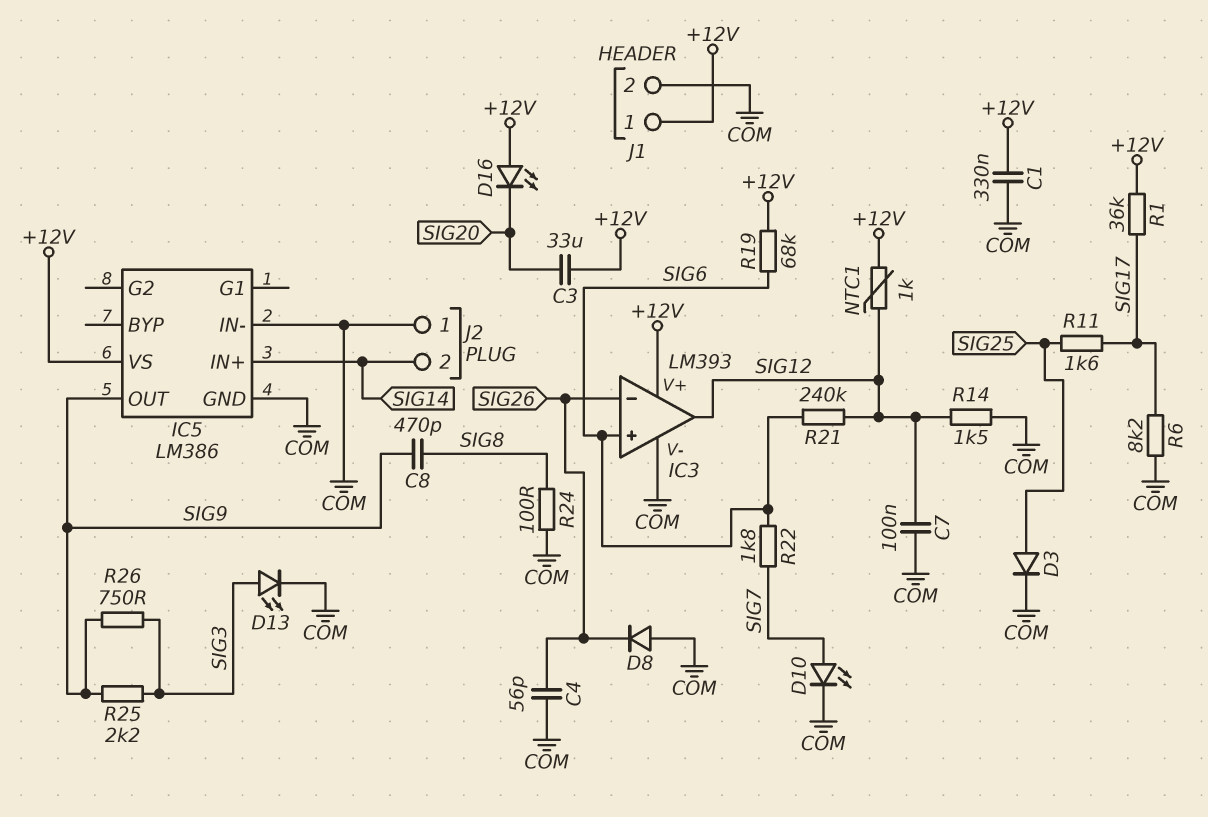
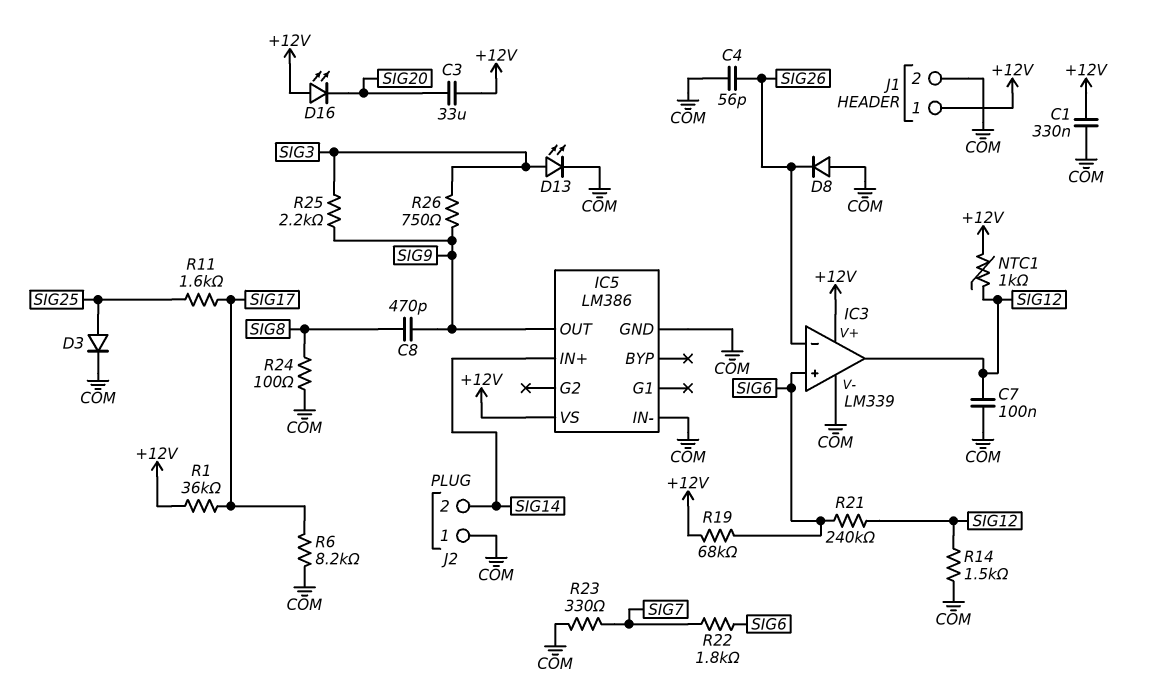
D10: LED (A SIG7, K COM) -> none
IC3: LM393 -> LM339
R23: none -> 330 (COM, SIG7)

